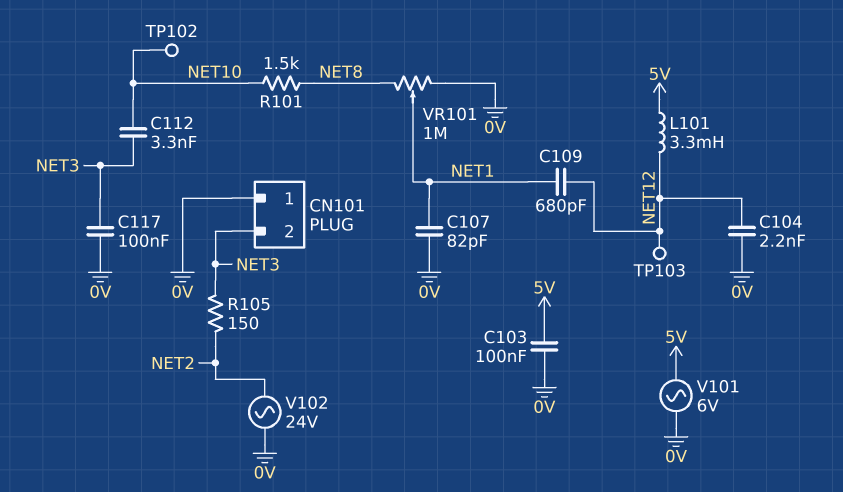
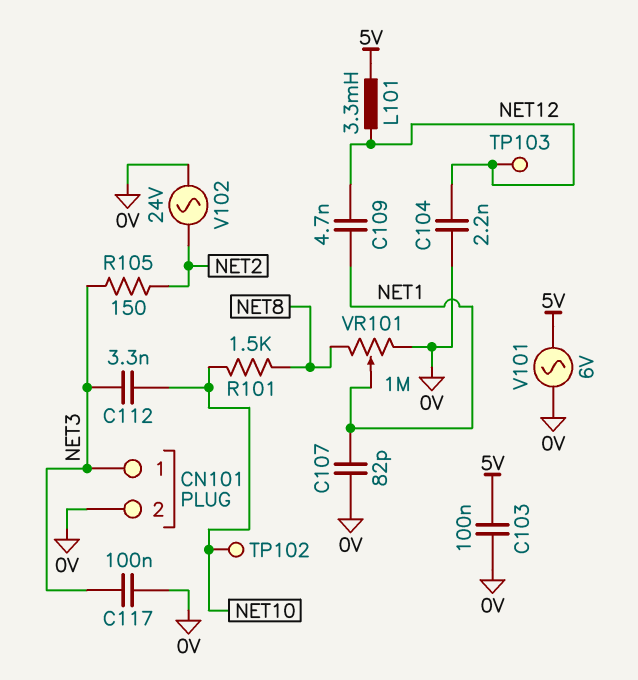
C109: 680pF (NET1, NET12) -> 4.7nF (NET1, NET12)
CN101 pin 1: 0V -> NET3
CN101 pin 2: NET3 -> 0V

